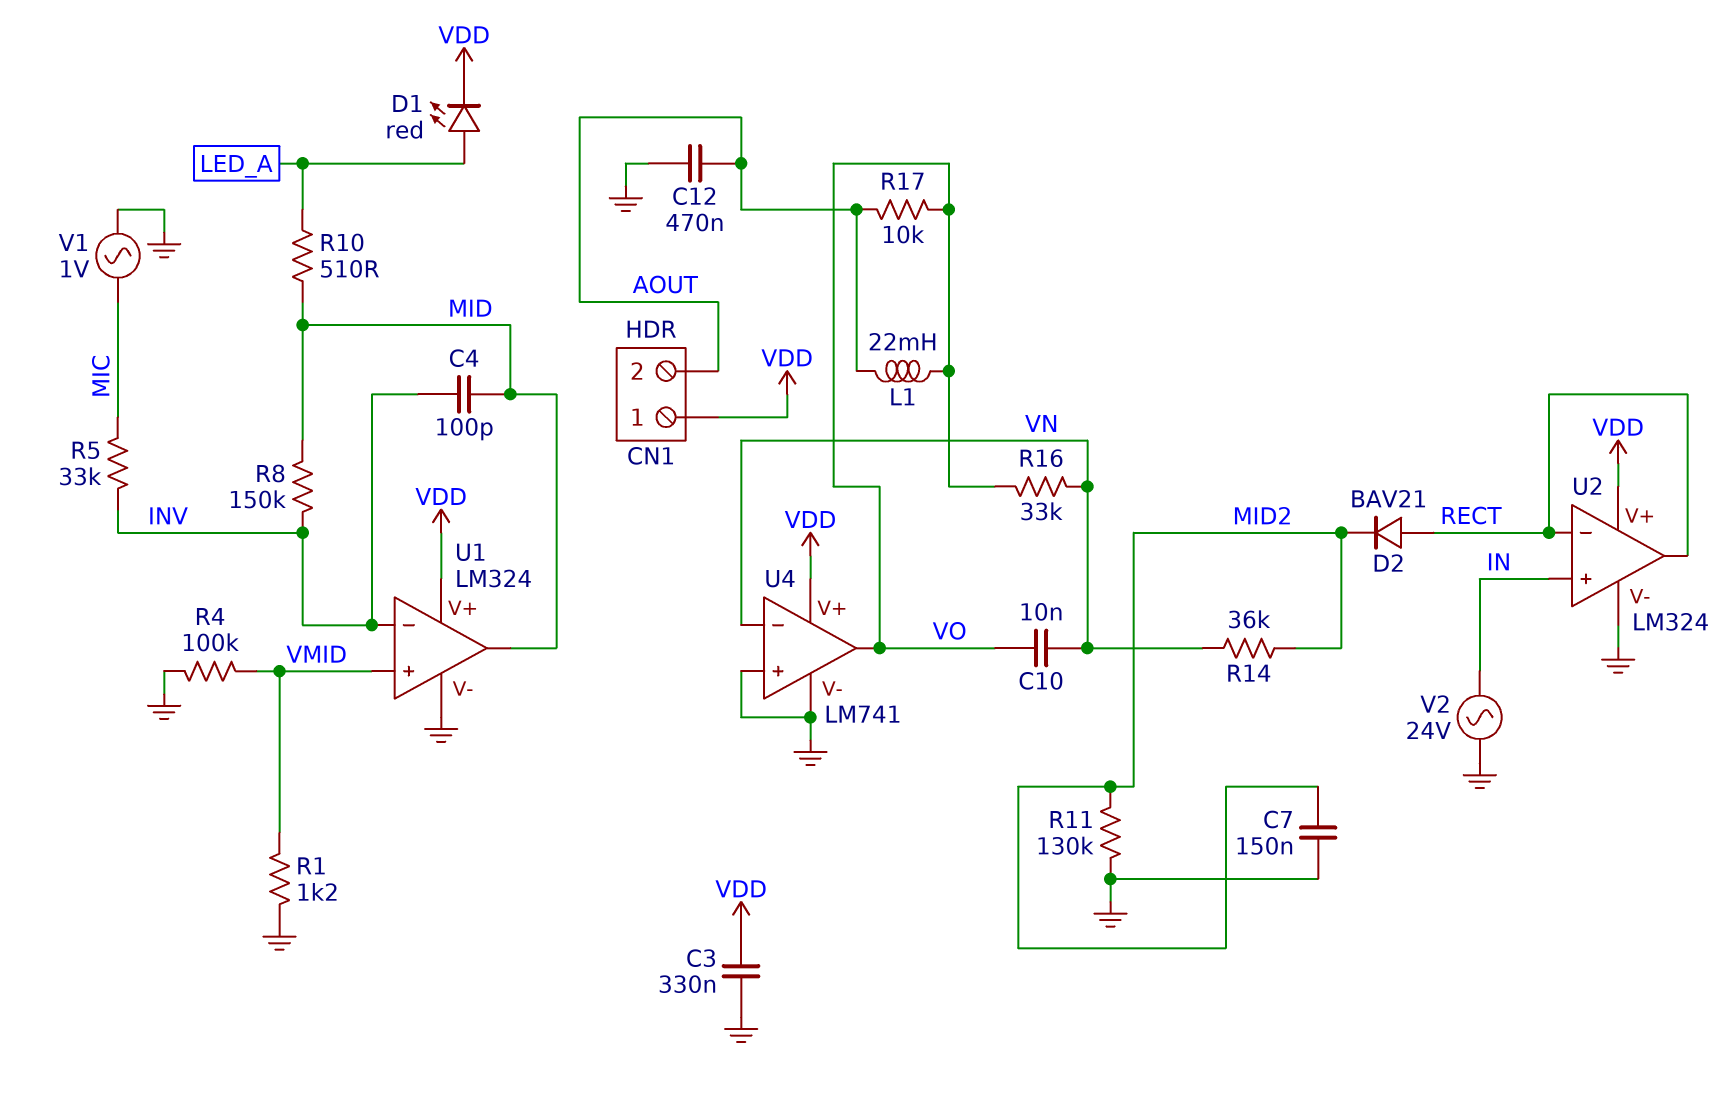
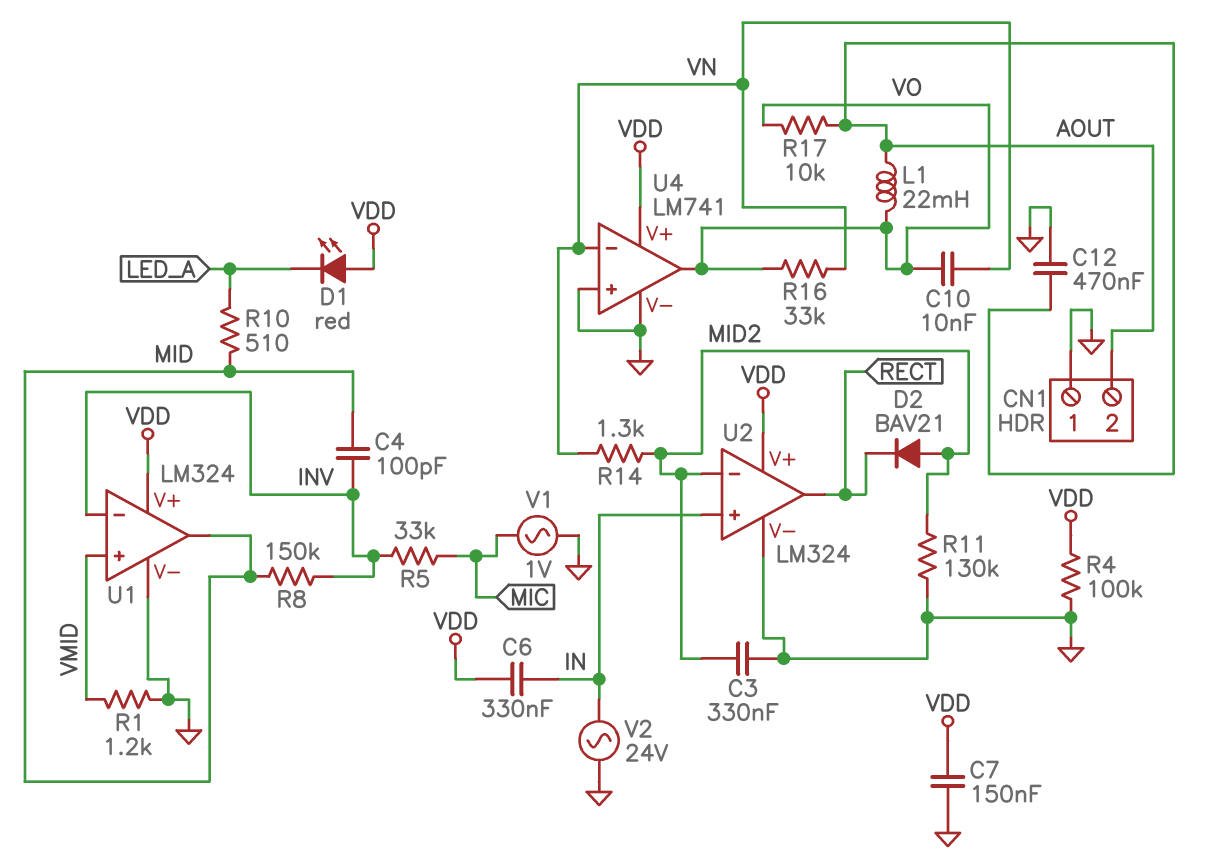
C3: 330nF (GND, VDD) -> 330nF (GND, MID2)
C6: none -> 330nF (IN, VDD)
C7: 150nF (GND, MID2) -> 150nF (GND, VDD)
CN1 pin 1: VDD -> GND
D1: LED red (A LED_A, K VDD) -> LED red (A VDD, K LED_A)
D2: diode BAV21 (A RECT, K MID2) -> diode BAV21 (A MID2, K RECT)
R4: 100k (GND, VMID) -> 100k (GND, VDD)
R14: 36k (MID2, VN) -> 1.3k (MID2, VN)
U2 pin in-: RECT -> MID2

